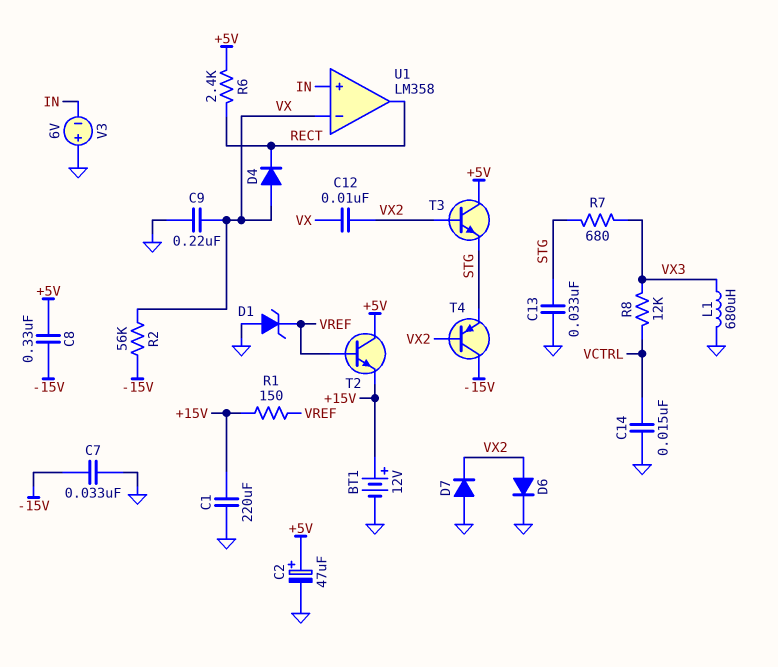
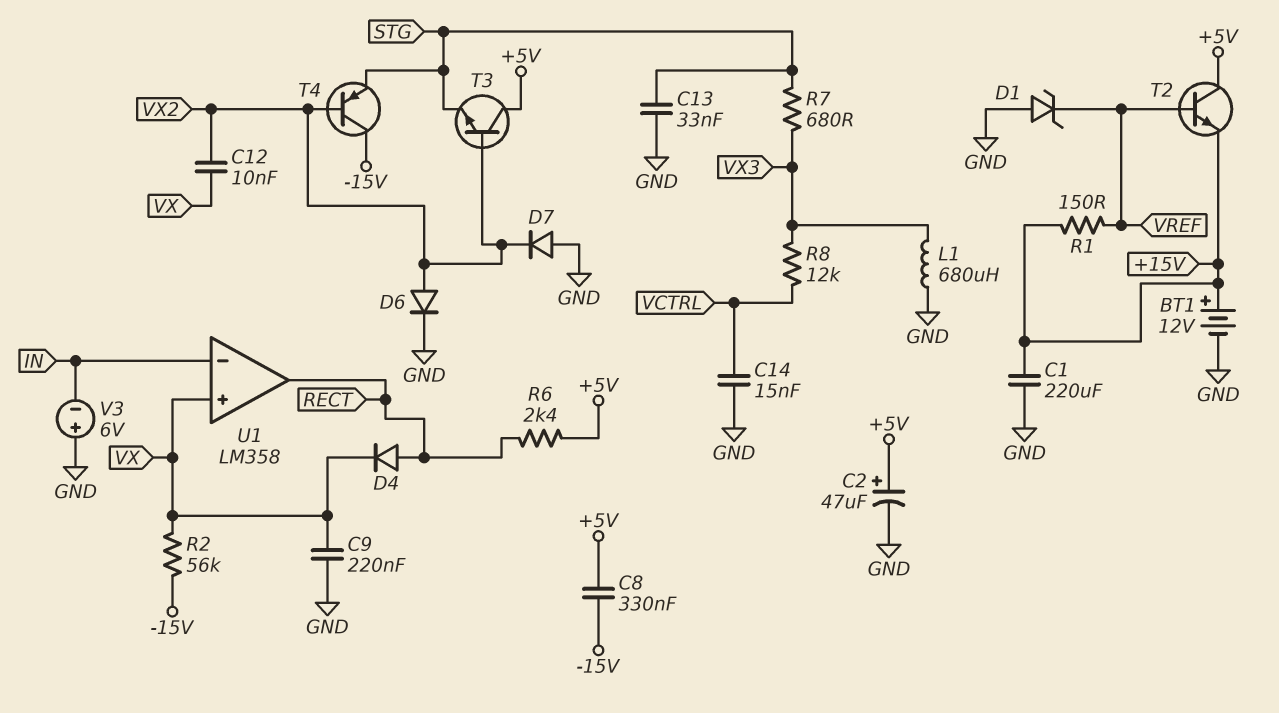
C7: 33nF (-15V, GND) -> none
D4: diode (A VX, K RECT) -> diode (A RECT, K VX)
U1 pin in+: IN -> VX
U1 pin in-: VX -> IN

